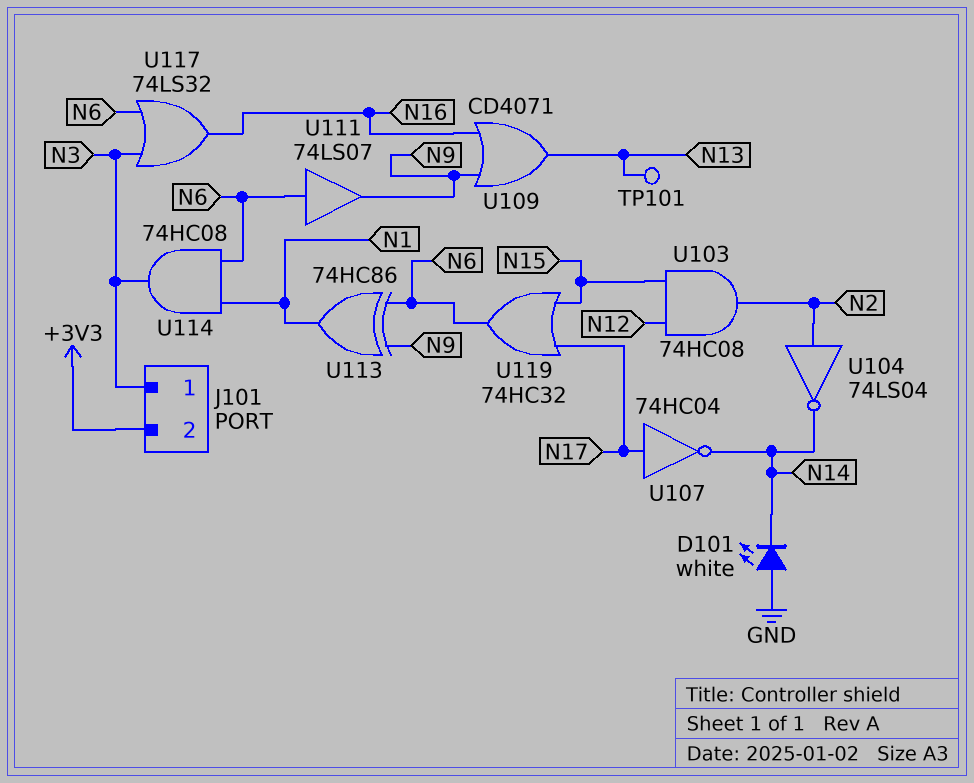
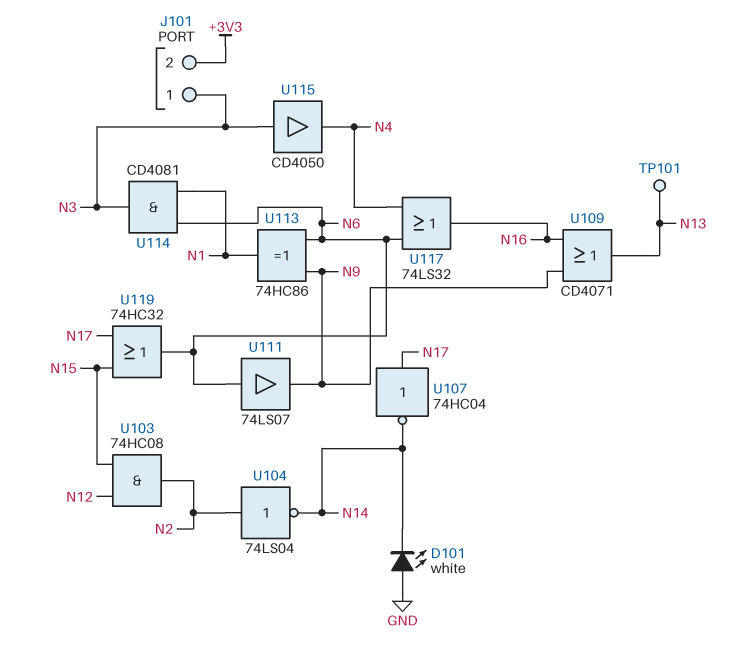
U114: AND 74HC08 (in N1, in N6, out N3) -> AND CD4081 (in N1, in N6, out N3)
U115: none -> buffer CD4050 (in N3, out N4)
U117: OR 74LS32 (in N3, in N6, out N16) -> OR 74LS32 (in N4, in N6, out N16)

